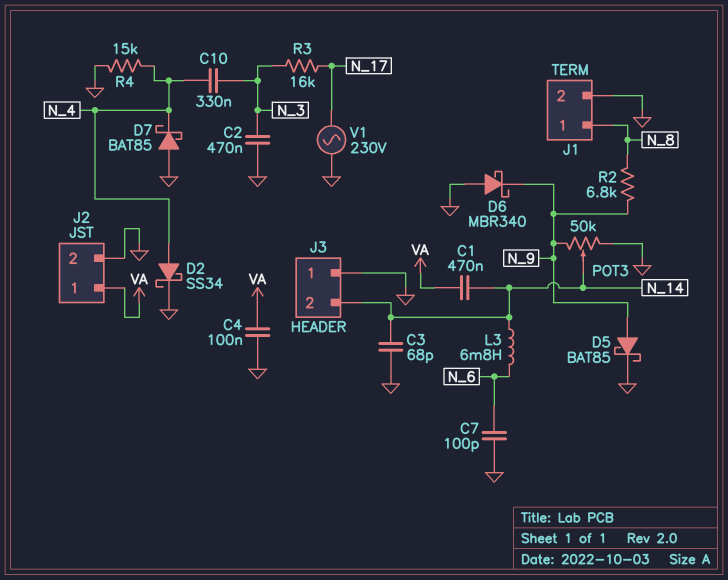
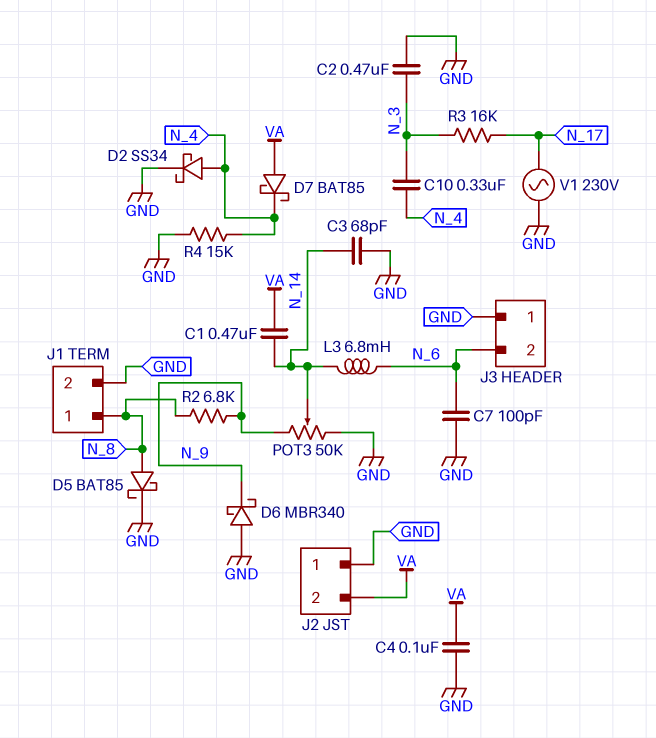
D5: schottky BAT85 (A N_9, K GND) -> schottky BAT85 (A N_8, K GND)
D7: schottky BAT85 (A GND, K N_4) -> schottky BAT85 (A VA, K N_4)
J2 pin 1: VA -> GND
J2 pin 2: GND -> VA
J3 pin 2: N_14 -> N_6

